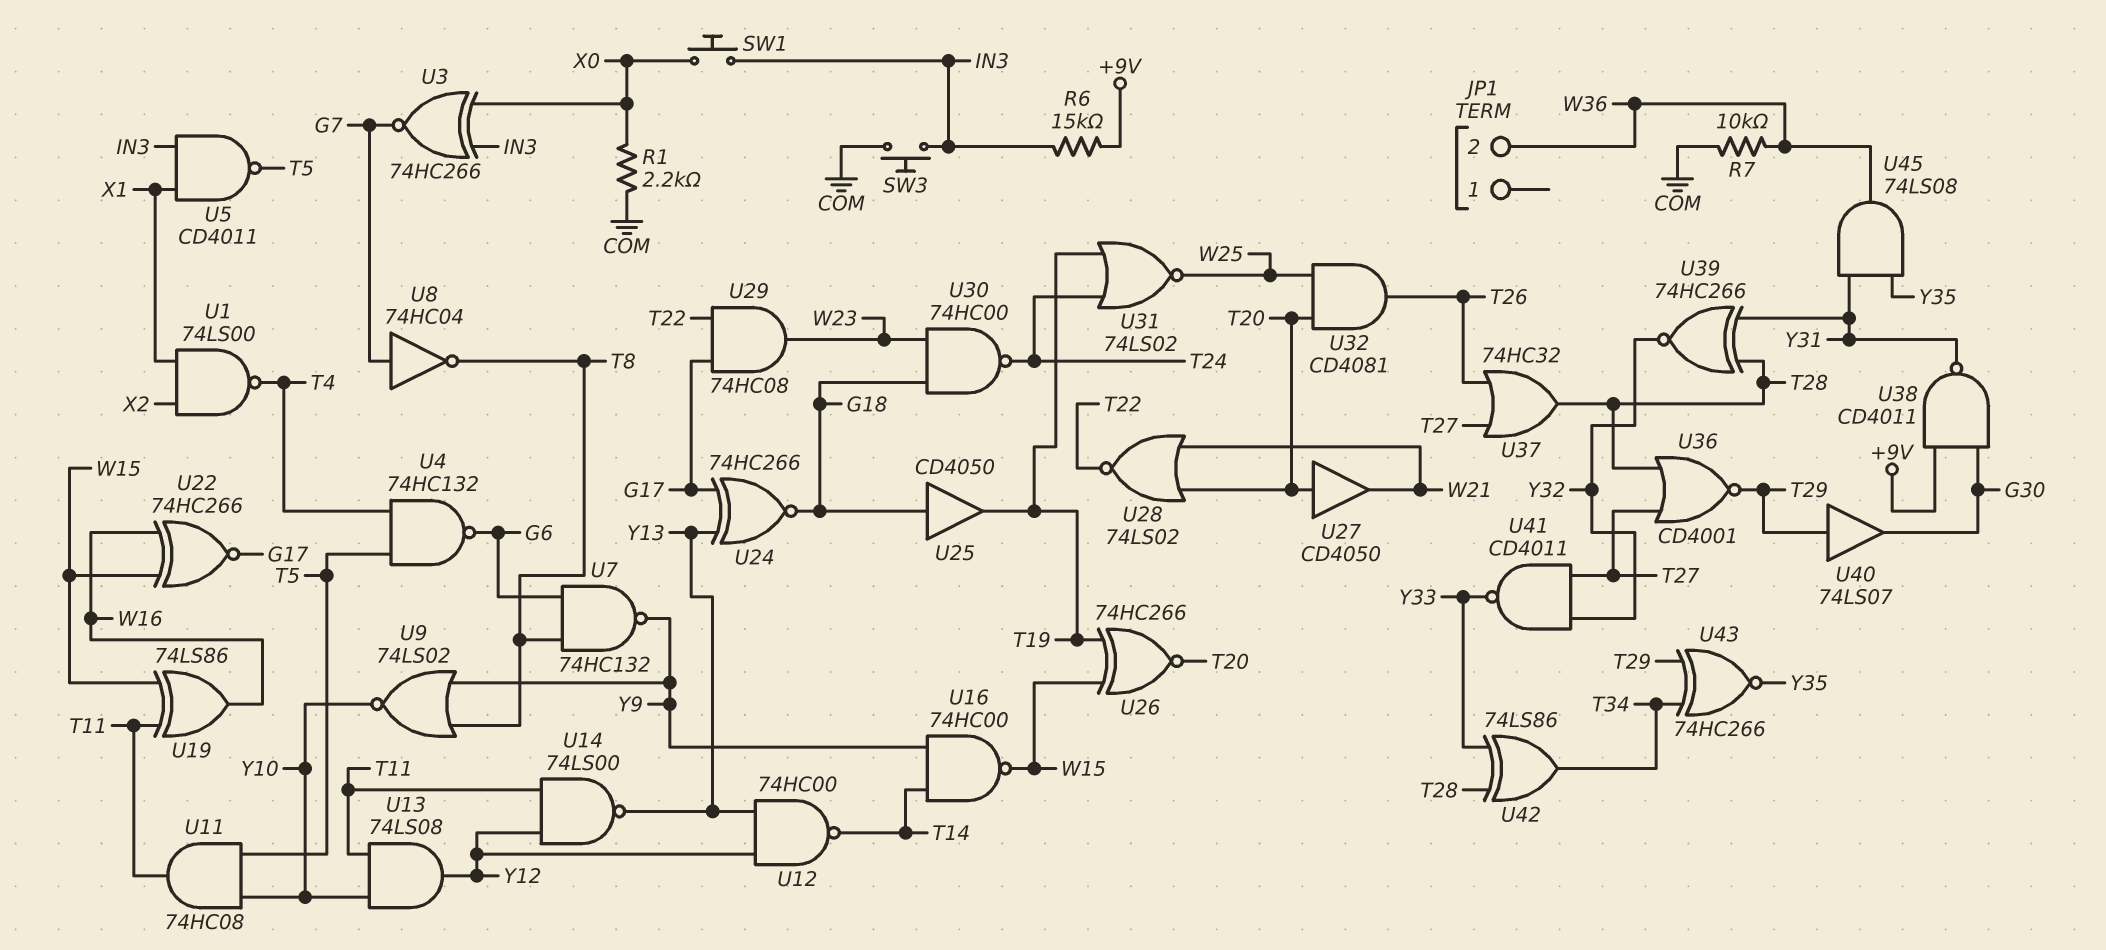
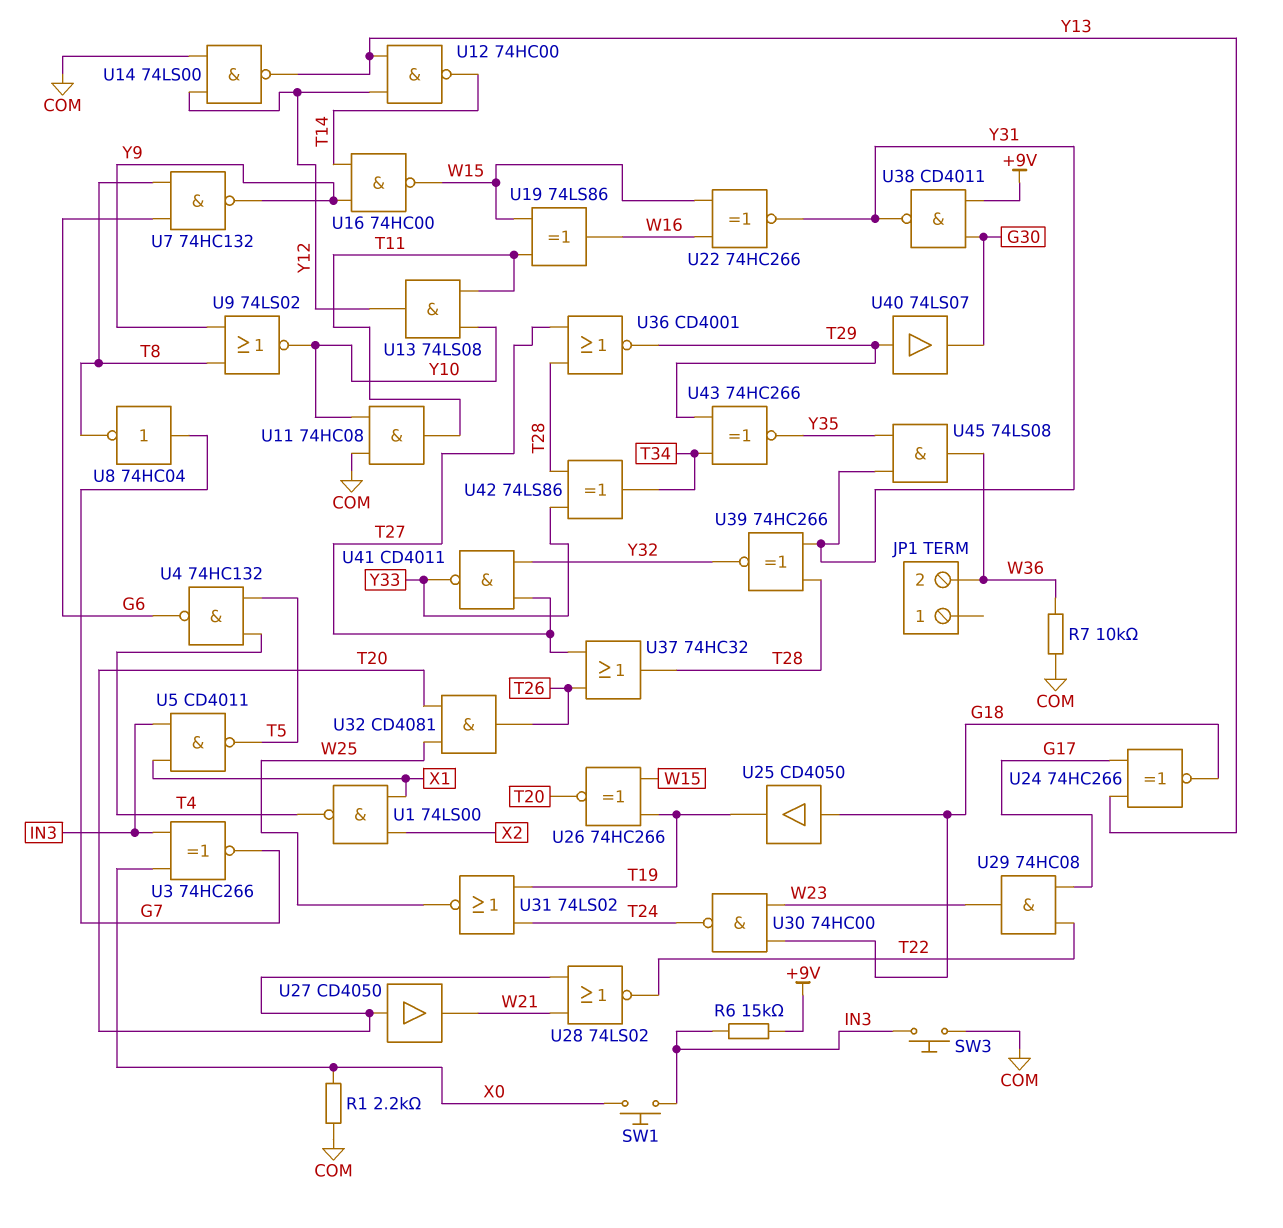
U11: AND 74HC08 (in T5, in Y10, out T11) -> AND 74HC08 (in COM, in Y10, out T11)
U14: NAND 74LS00 (in T11, in Y12, out Y13) -> NAND 74LS00 (in COM, in Y12, out Y13)
U22: XNOR 74HC266 (in W15, in W16, out G17) -> XNOR 74HC266 (in W15, in W16, out Y31)

